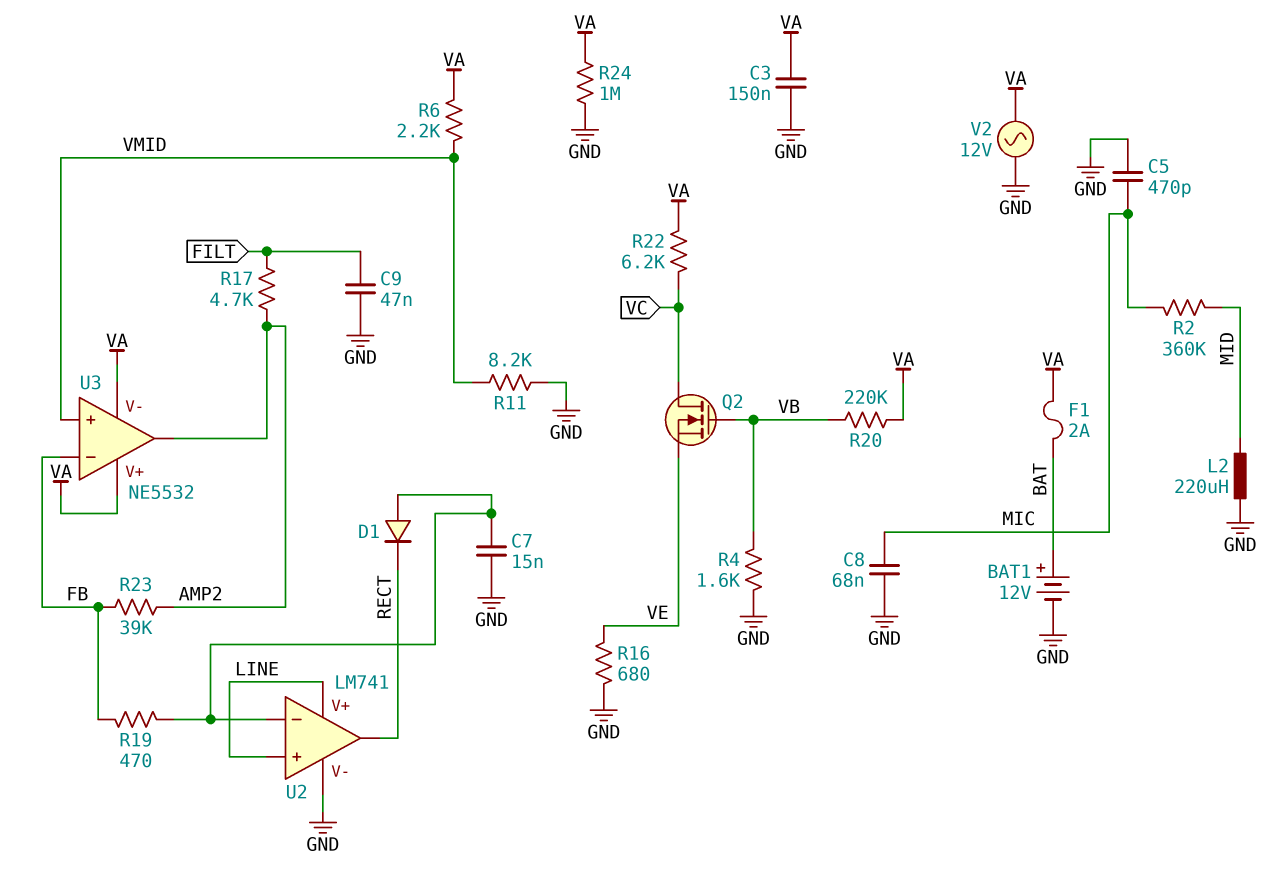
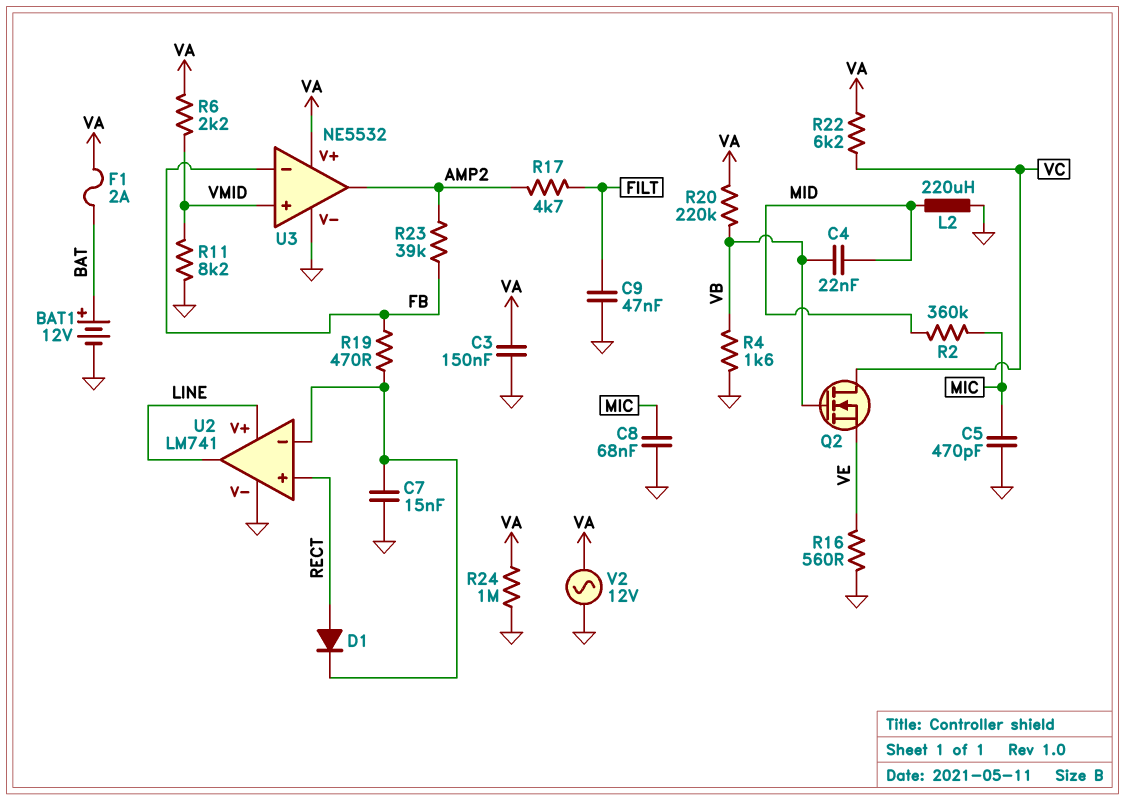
C4: none -> 22nF (MID, VB)
D1: diode (A U2/in-, K RECT) -> diode (A RECT, K U2/in-)
R16: 680 (GND, VE) -> 560 (GND, VE)
U2 pin in+: LINE -> RECT
U2 pin out: RECT -> LINE
U3 pin V-: VA -> GND

